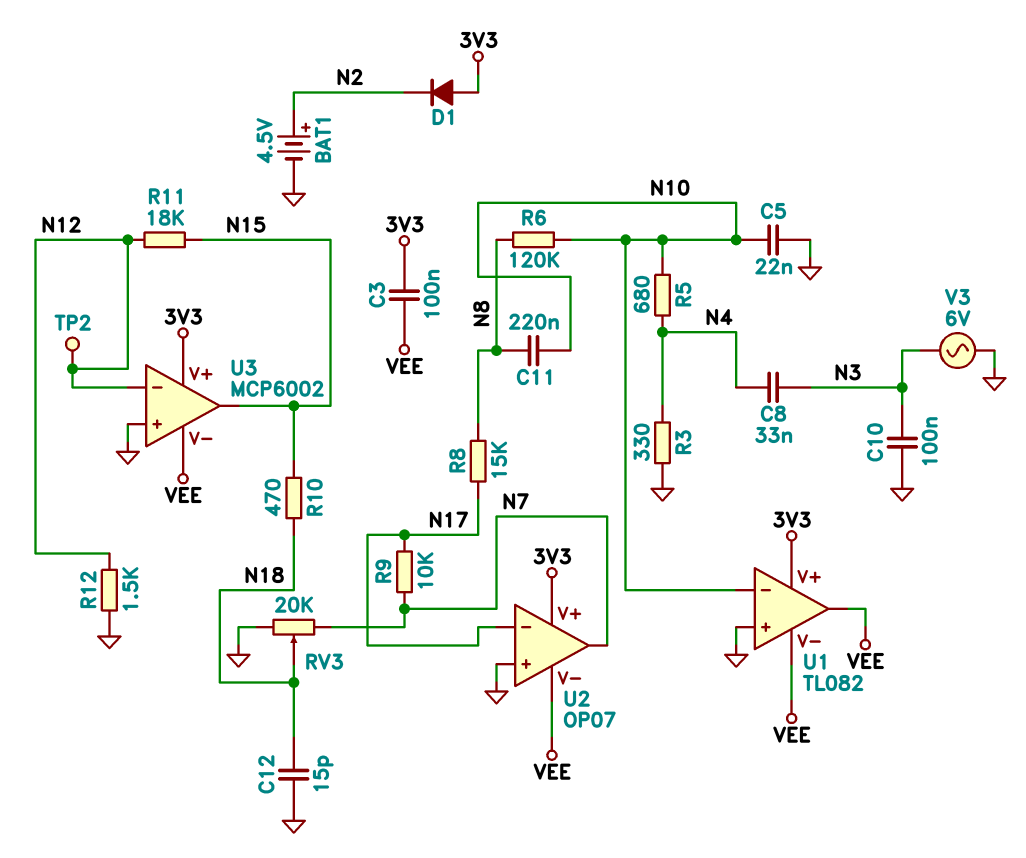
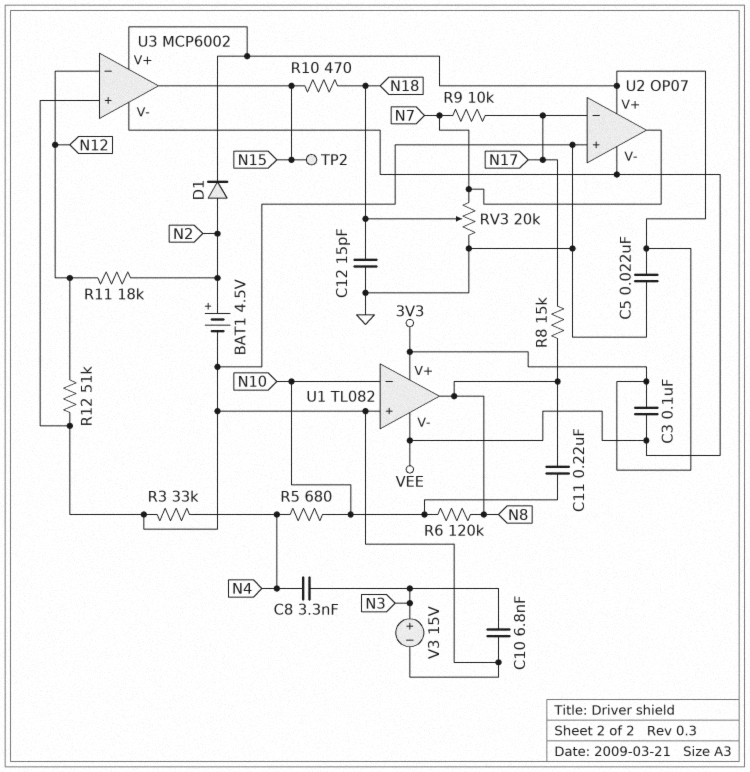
C5: 22nF (GND, N10) -> 22nF (3V3, GND)
C8: 33nF (N3, N4) -> 3.3nF (N3, N4)
C10: 100nF (GND, N3) -> 6.8nF (GND, N3)
D1: diode (A 3V3, K N2) -> diode (A N2, K 3V3)
R3: 330 (GND, N4) -> 33k (GND, N4)
R11: 18k (N12, N15) -> 18k (N2, N12)
R12: 1.5k (GND, N12) -> 51k (GND, N12)
TP2: test point (N12) -> test point (N15)
U1 pin out: VEE -> N8
V3: AC 6V (GND, N3) -> 15V (plus N3, minus GND)

